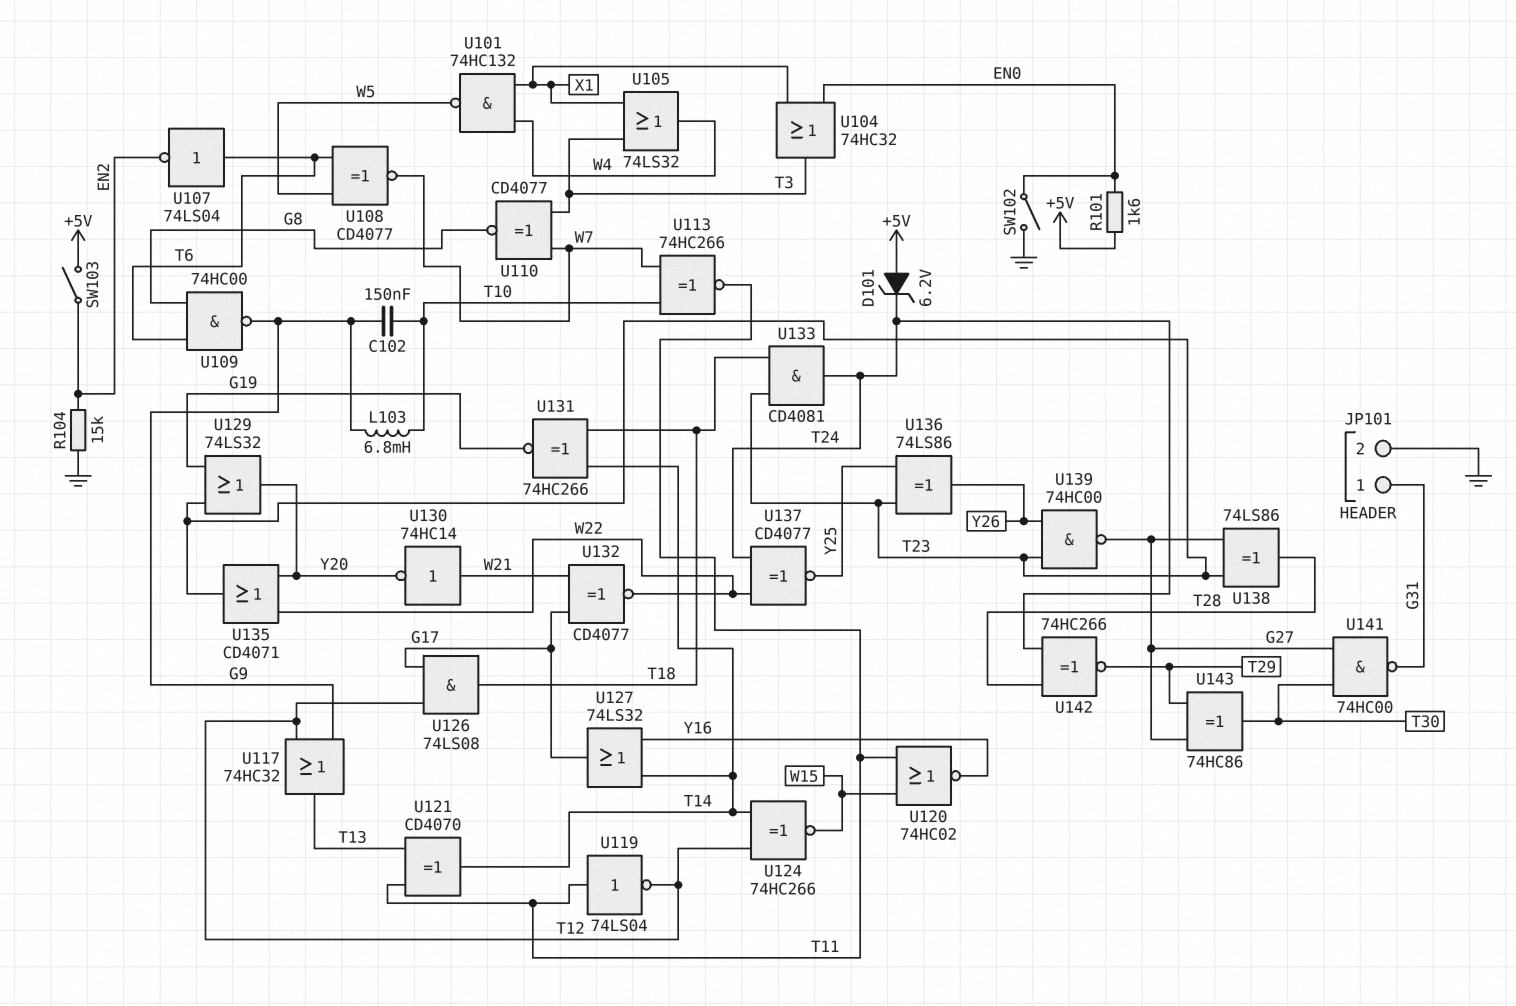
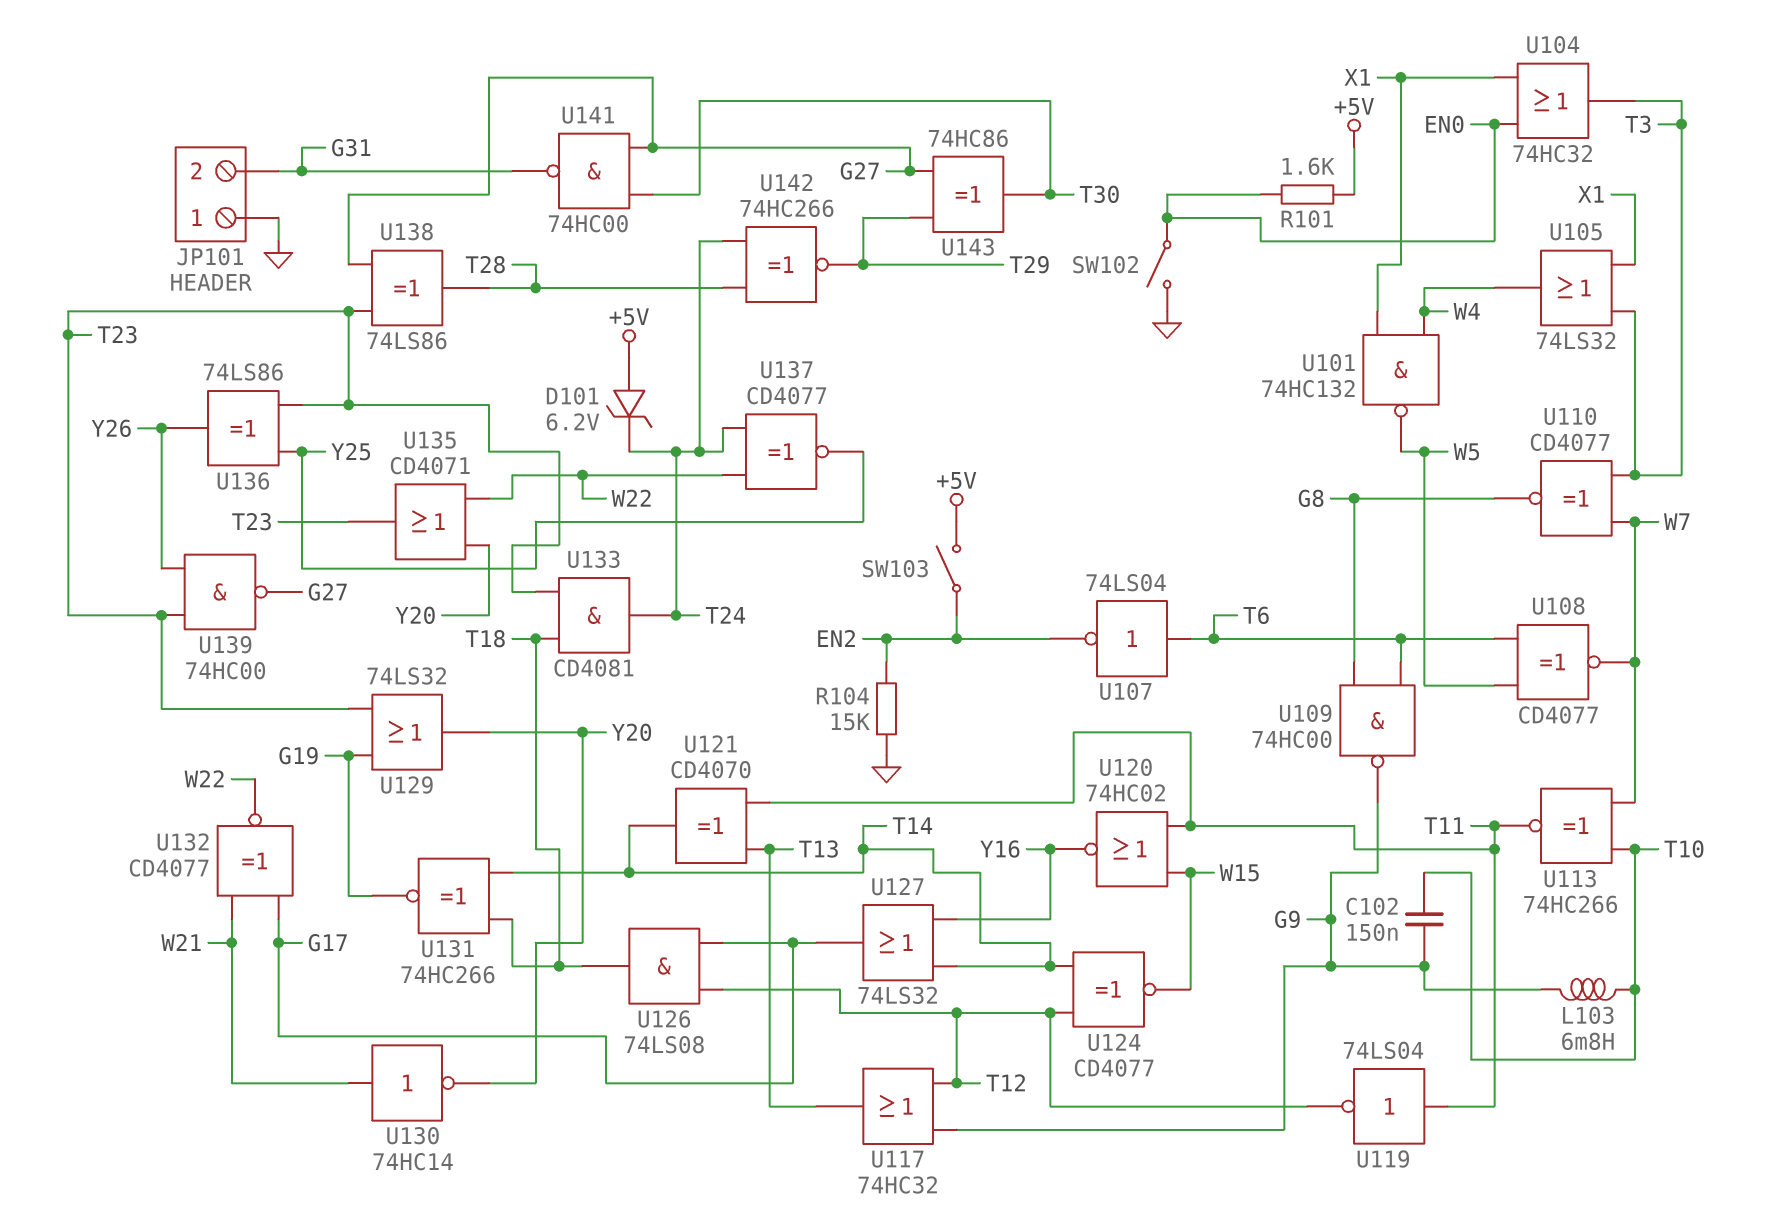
JP101 pin 1: G31 -> GND
JP101 pin 2: GND -> G31
U124: XNOR 74HC266 (in T12, in T14, out W15) -> XNOR CD4077 (in T12, in T14, out W15)

